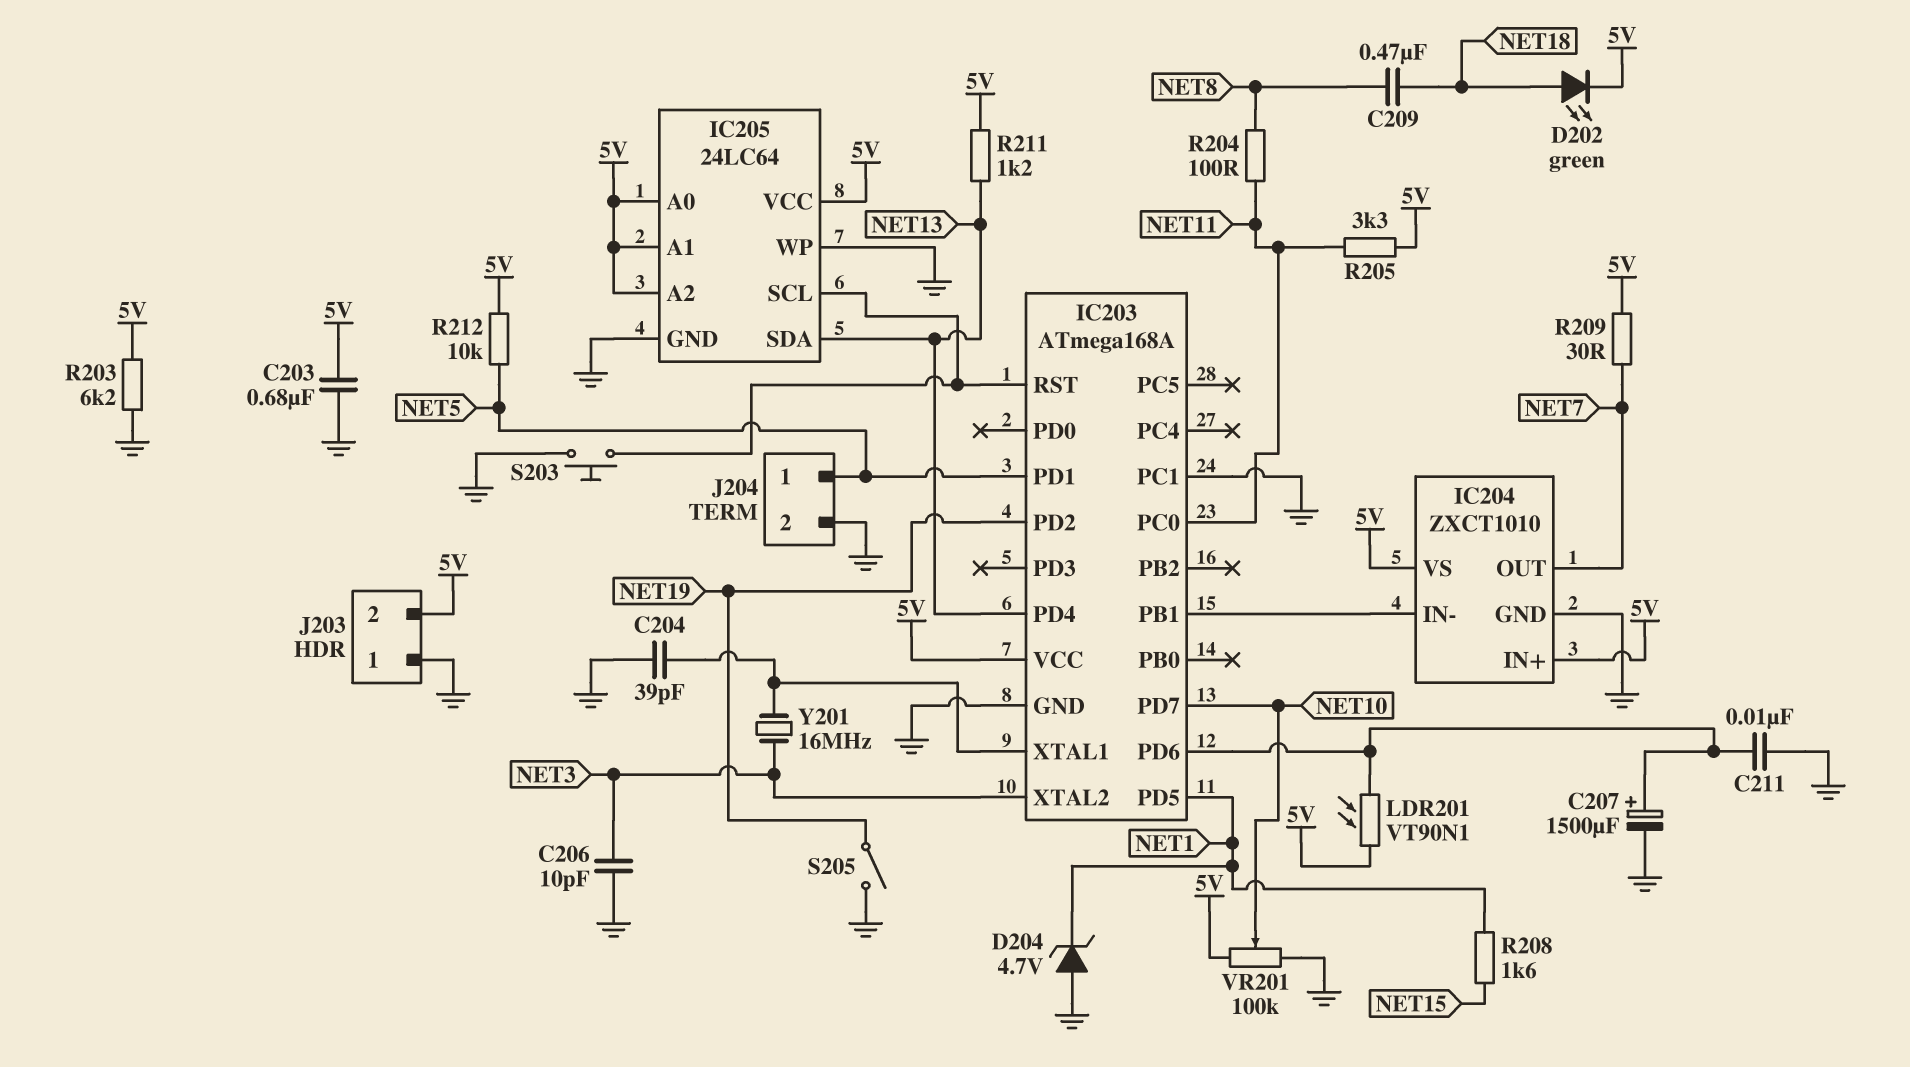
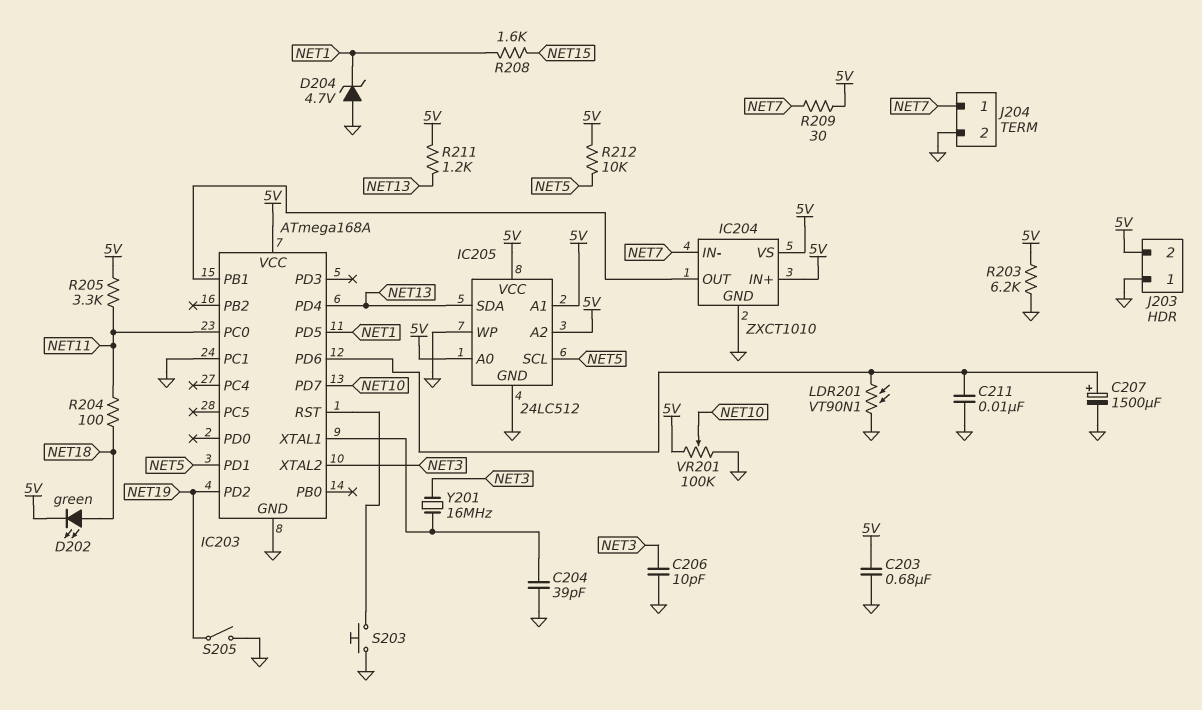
C209: 470nF (NET8, NET18) -> none
IC204 pin IN-: IC203/PB1 -> NET7
IC204 pin OUT: NET7 -> IC203/PB1
IC205: 24LC64 -> 24LC512
IC205 pin SCL: IC203/RST -> NET5
J204 pin 1: NET5 -> NET7
LDR201: VT90N1 (5V, IC203/PD6) -> VT90N1 (GND, IC203/PD6)
R204: 100 (NET8, NET11) -> 100 (NET11, NET18)

